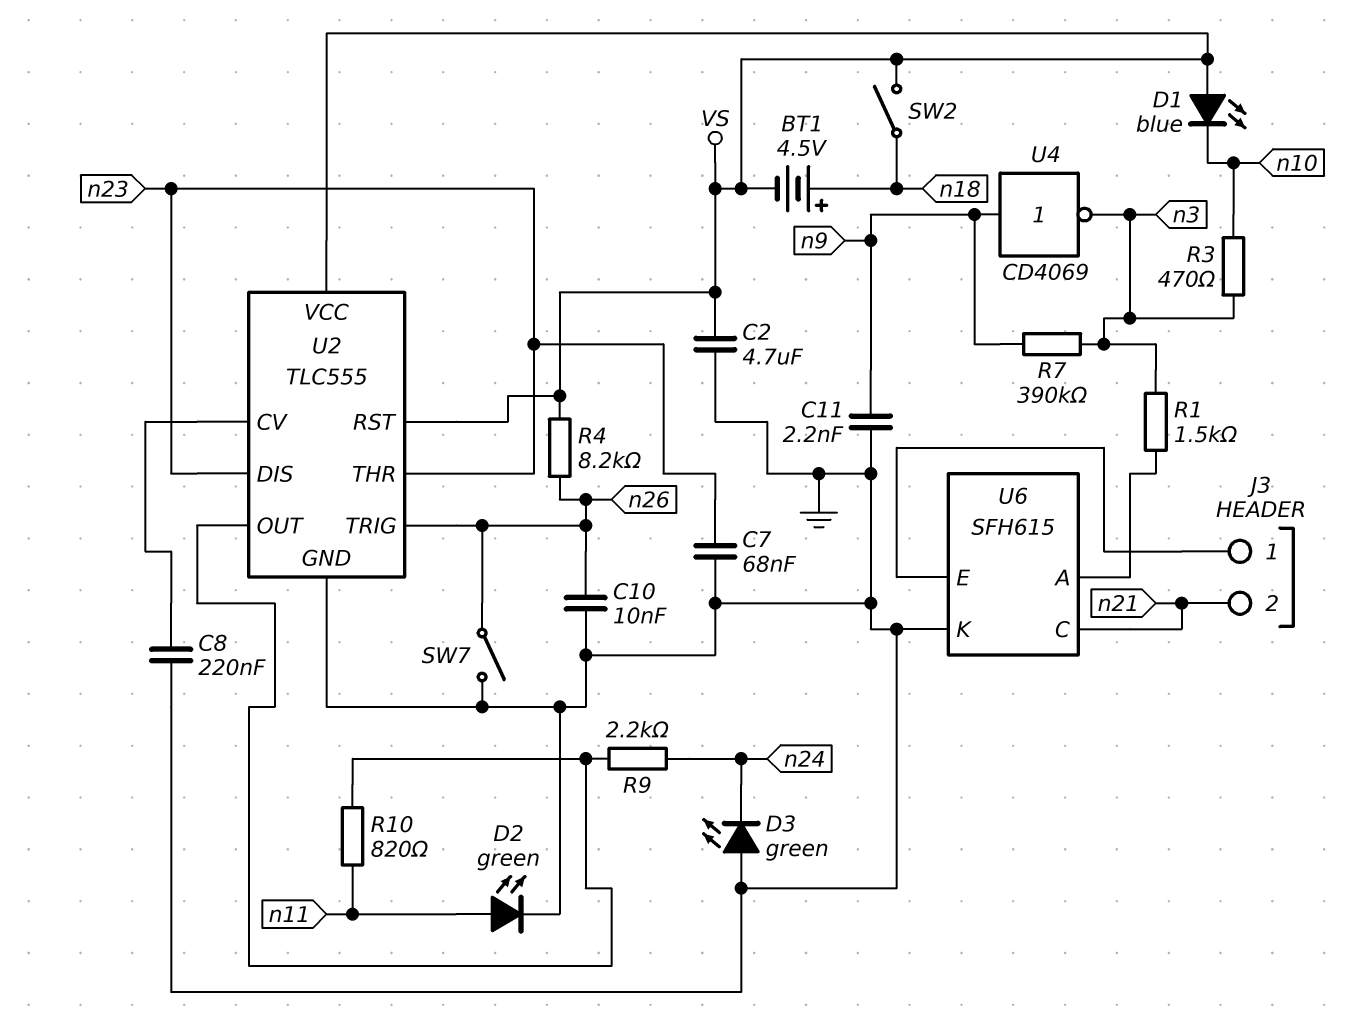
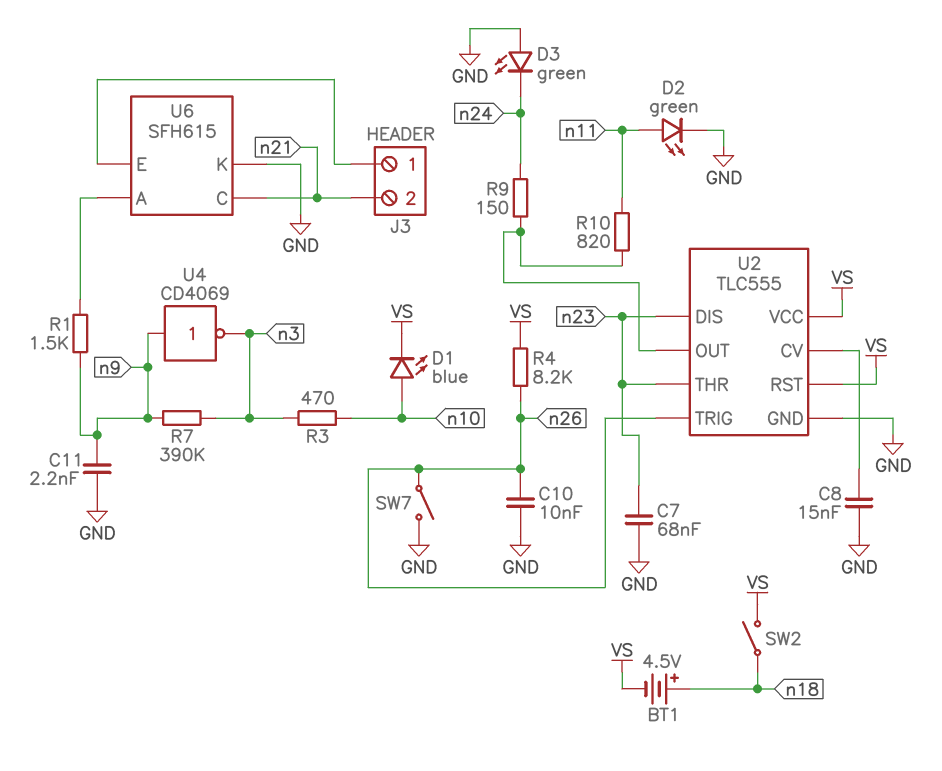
C2: 4.7uF (GND, VS) -> none
C8: 220nF (GND, U2/CV) -> 15nF (GND, U2/CV)
D1: LED blue (A VS, K n10) -> LED blue (A n10, K VS)
R1: 1.5k (U6/A, n3) -> 1.5k (U6/A, n9)
R9: 2.2k (U2/OUT, n24) -> 150 (U2/OUT, n24)

